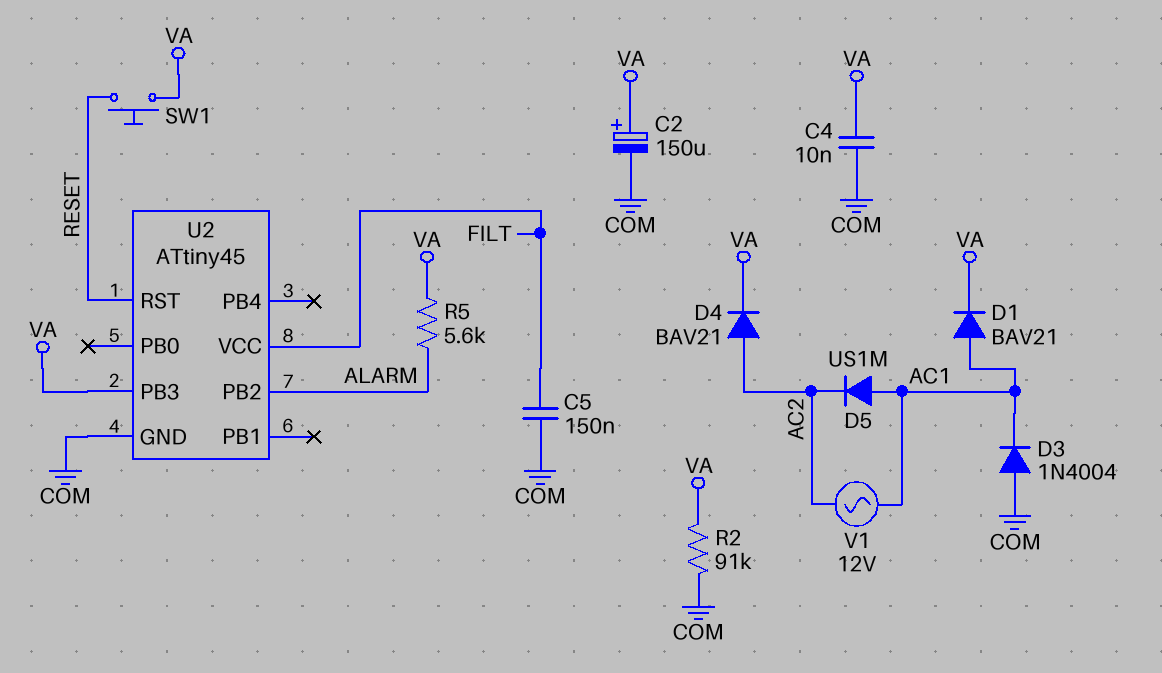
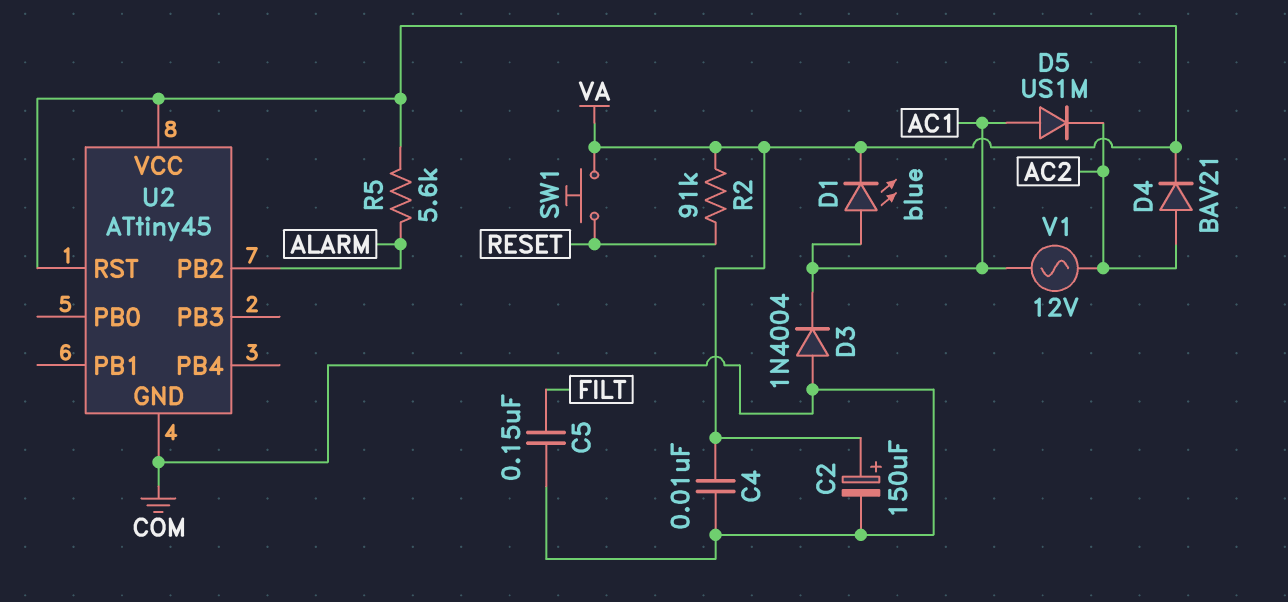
D1: diode BAV21 (A AC1, K VA) -> LED blue (A AC1, K VA)
R2: 91k (COM, VA) -> 91k (RESET, VA)
U2 pin PB3: VA -> none
U2 pin RST: RESET -> VA
U2 pin VCC: FILT -> VA

